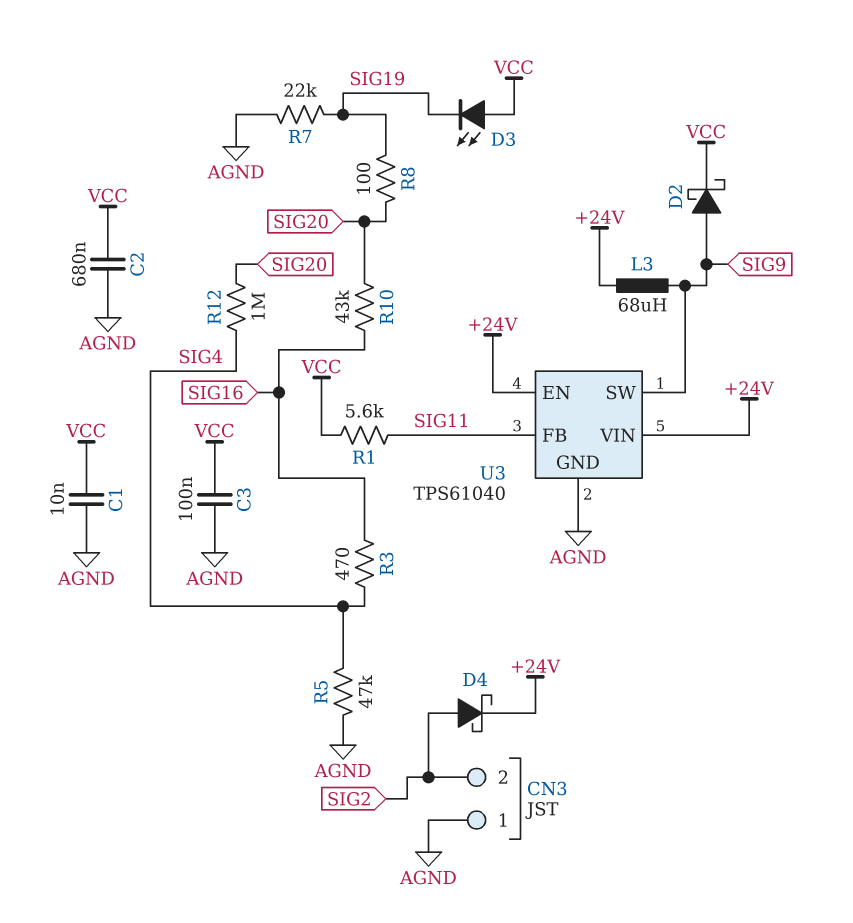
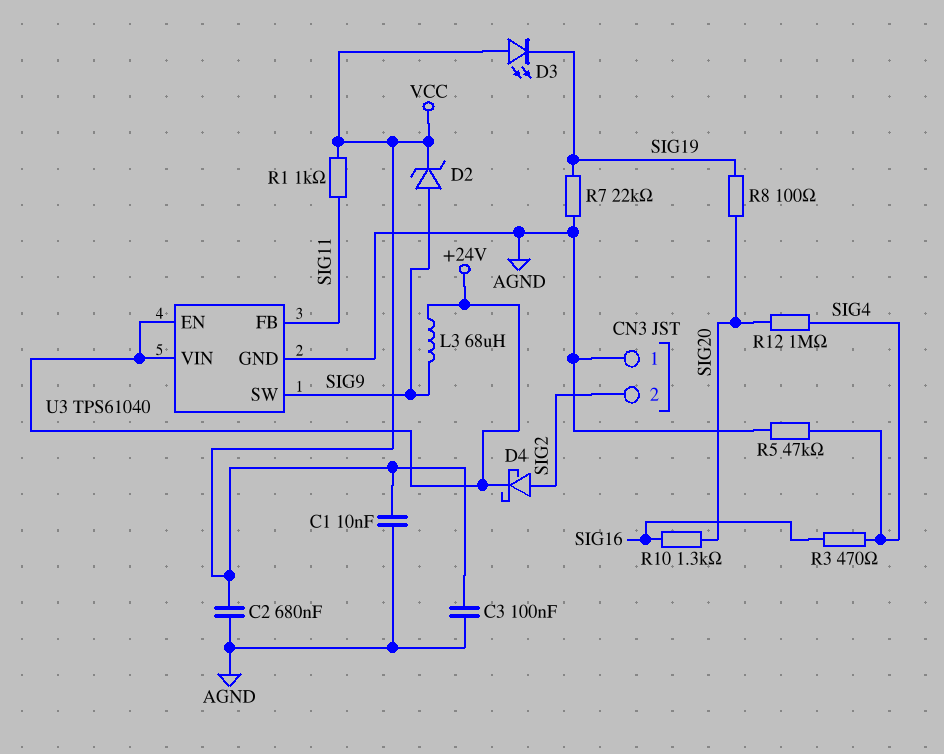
D2: schottky (A SIG9, K VCC) -> zener (A SIG9, K VCC)
R1: 5.6k (SIG11, VCC) -> 1k (SIG11, VCC)
R10: 43k (SIG16, SIG20) -> 1.3k (SIG16, SIG20)

